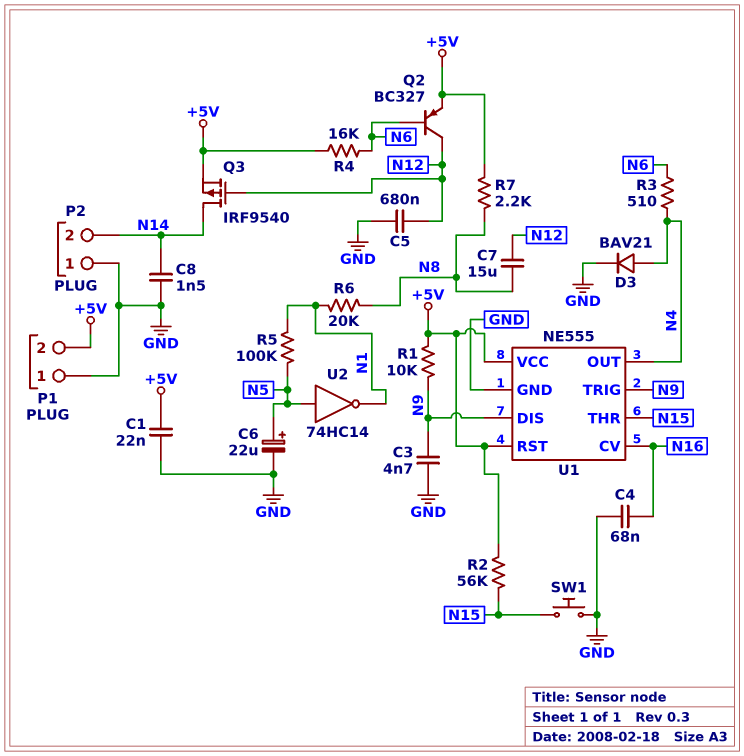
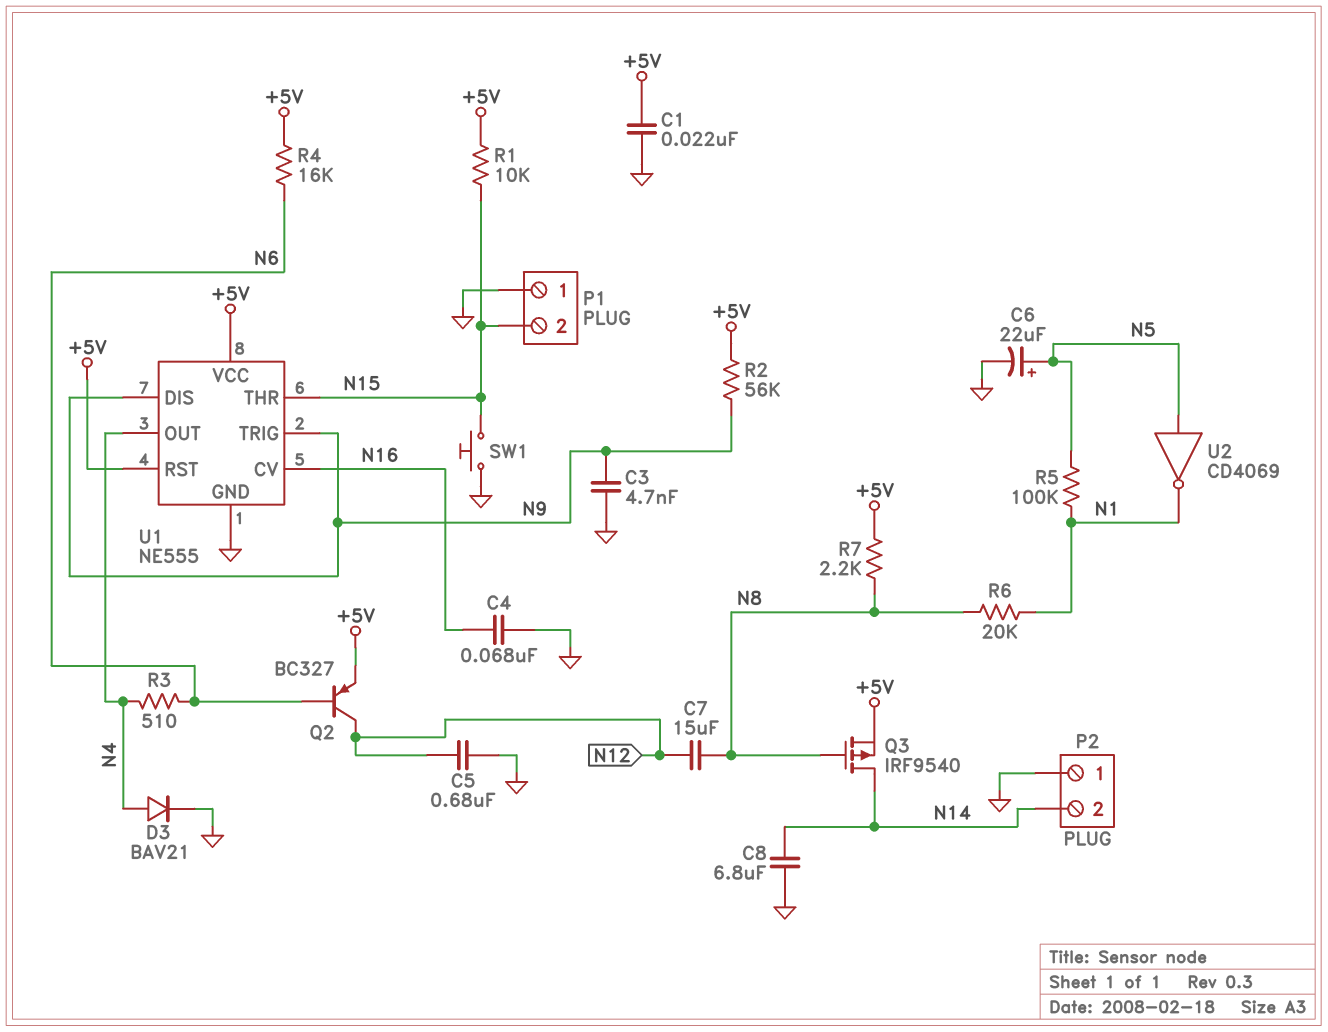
C8: 1.5nF (GND, N14) -> 6.8uF (GND, N14)
P1 pin 2: +5V -> N15
Q3: PMOS IRF9540 (G N12, D N14, S +5V) -> PMOS IRF9540 (G N8, D N14, S +5V)
R1: 10k (+5V, N9) -> 10k (+5V, N15)
R2: 56k (+5V, N15) -> 56k (+5V, N9)
U2: NOT 74HC14 (in N5, out N1) -> NOT CD4069 (in N5, out N1)

